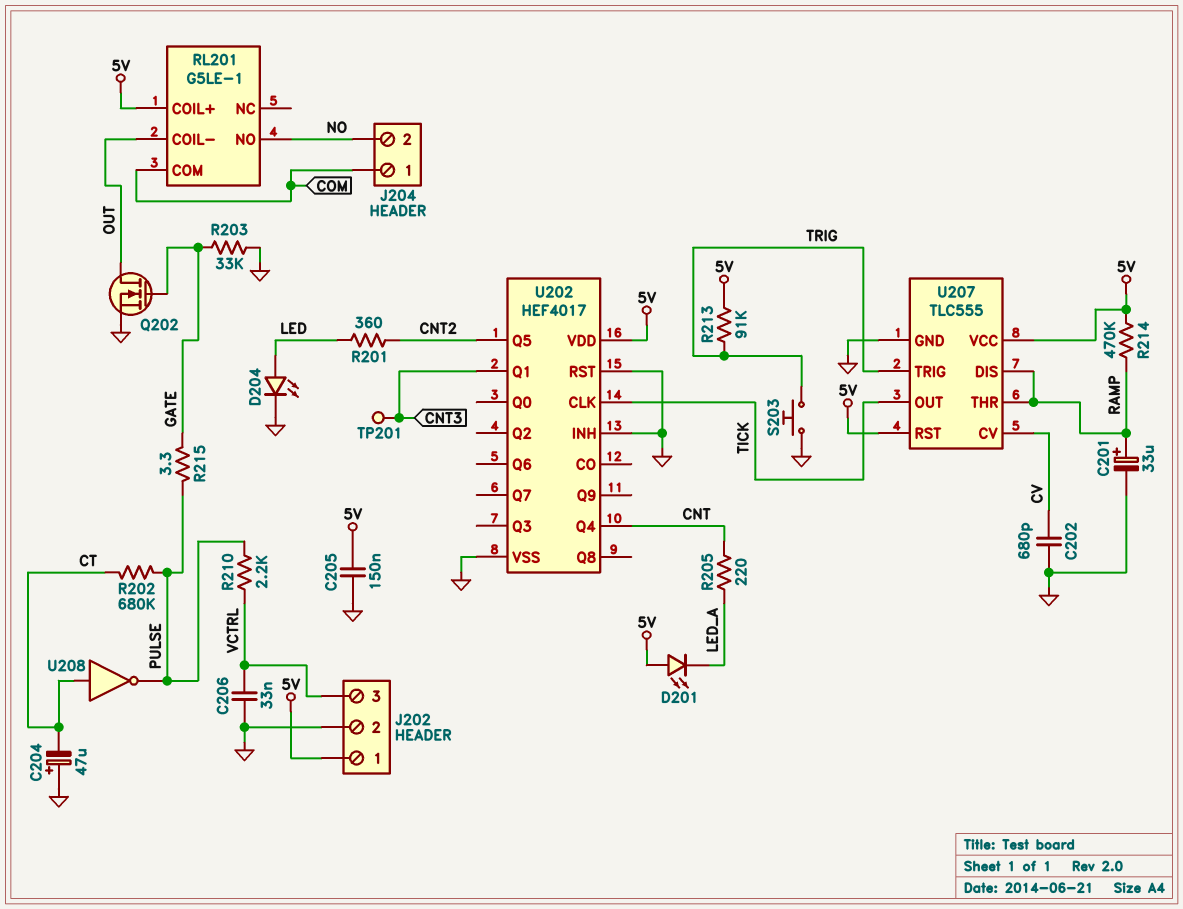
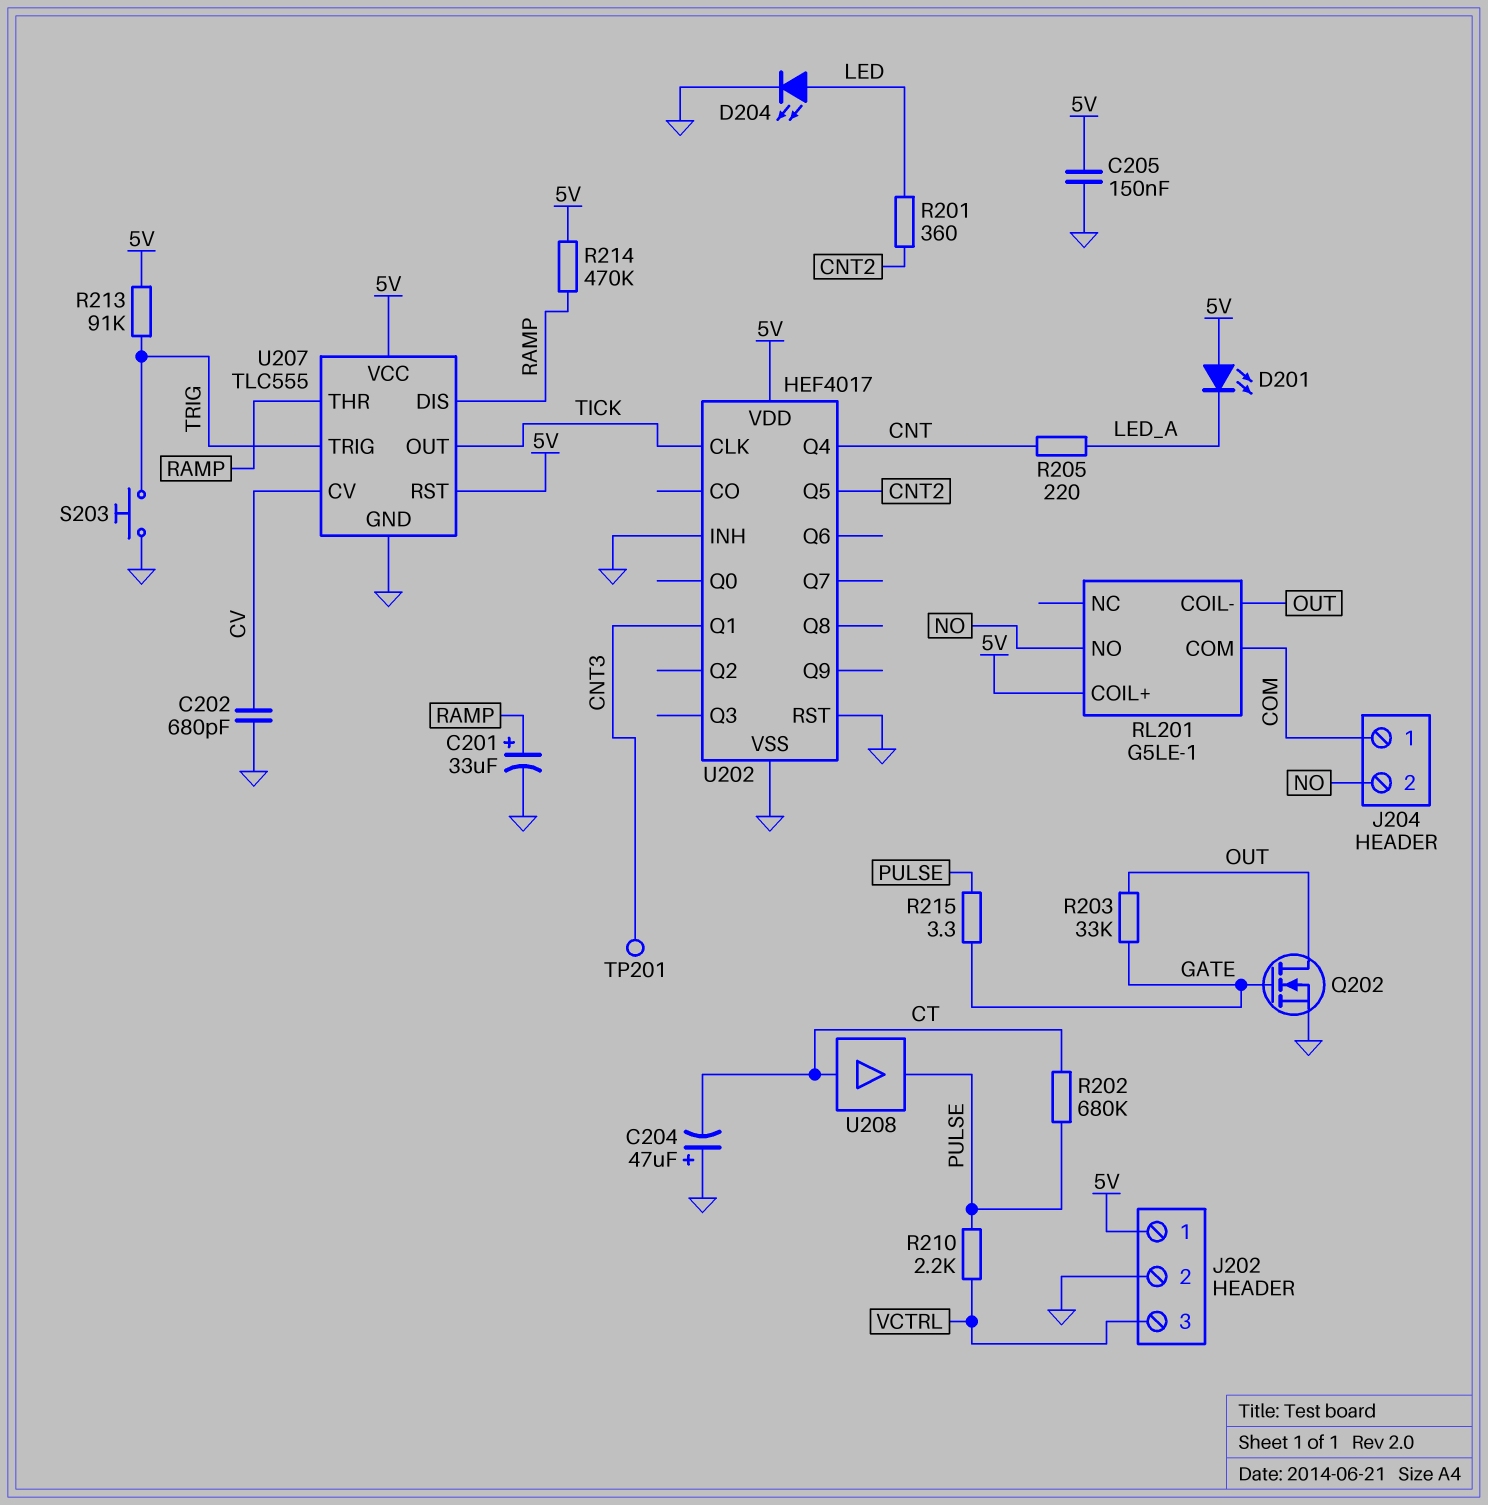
C206: 33nF (GND, VCTRL) -> none
R203: 33k (GATE, GND) -> 33k (GATE, OUT)
U208: NOT (in CT, out PULSE) -> buffer (in CT, out PULSE)

